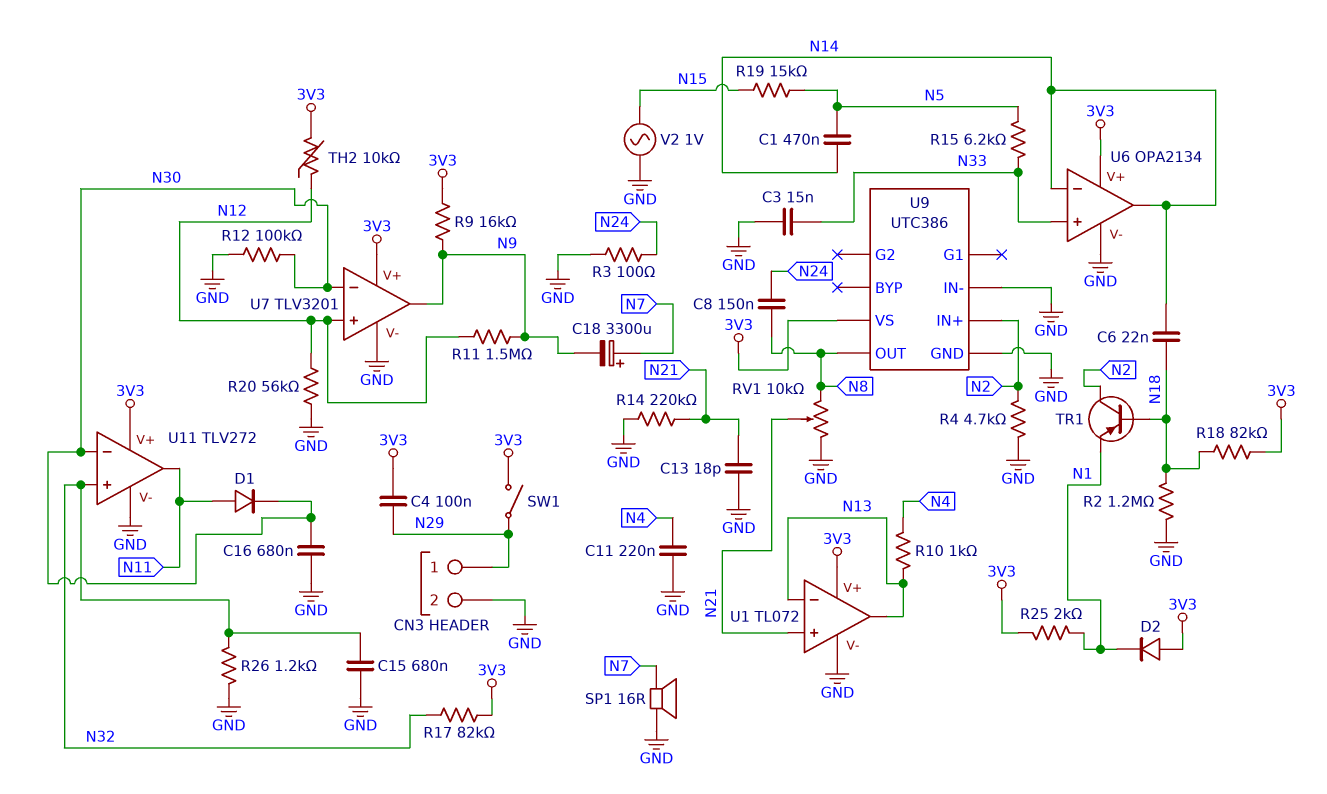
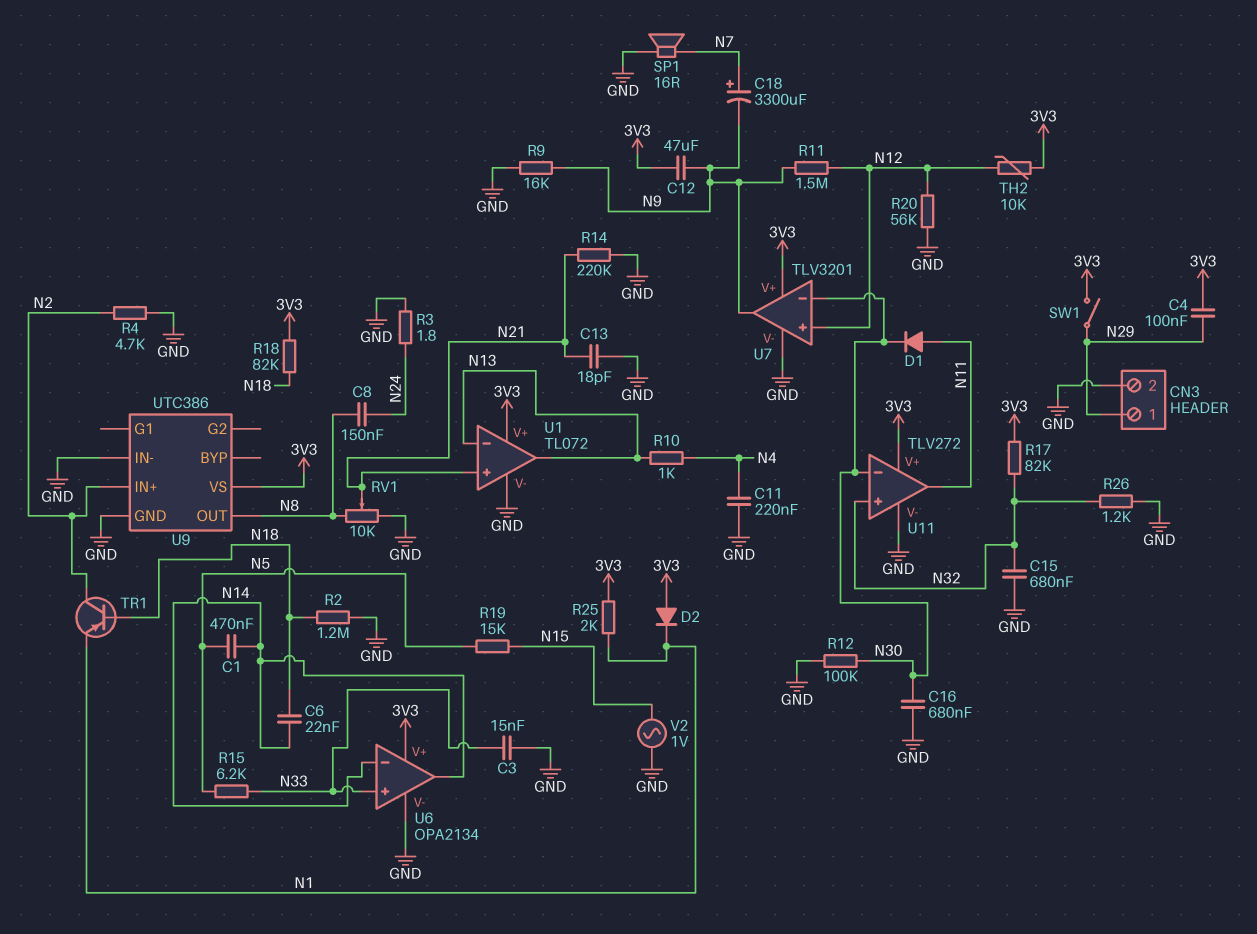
C12: none -> 47uF (3V3, N9)
R3: 100 (GND, N24) -> 1.8 (GND, N24)
R9: 16k (3V3, N9) -> 16k (GND, N9)

